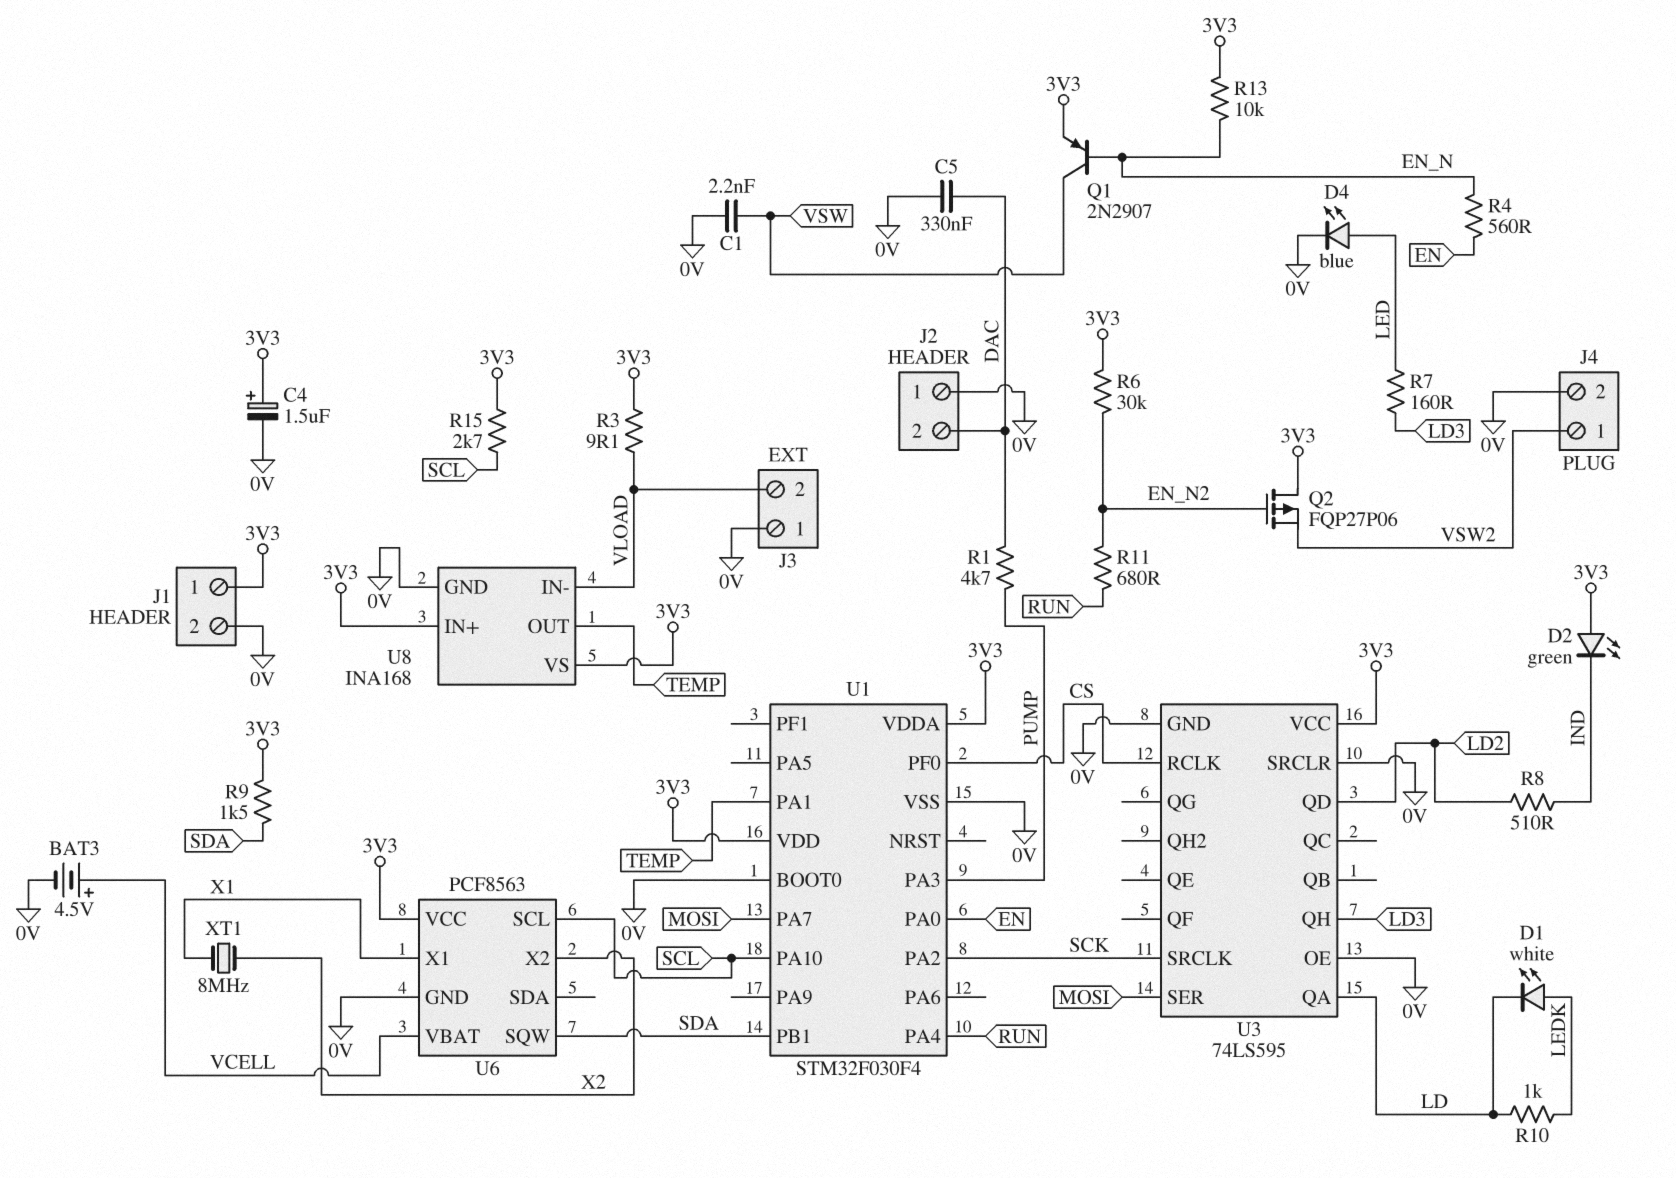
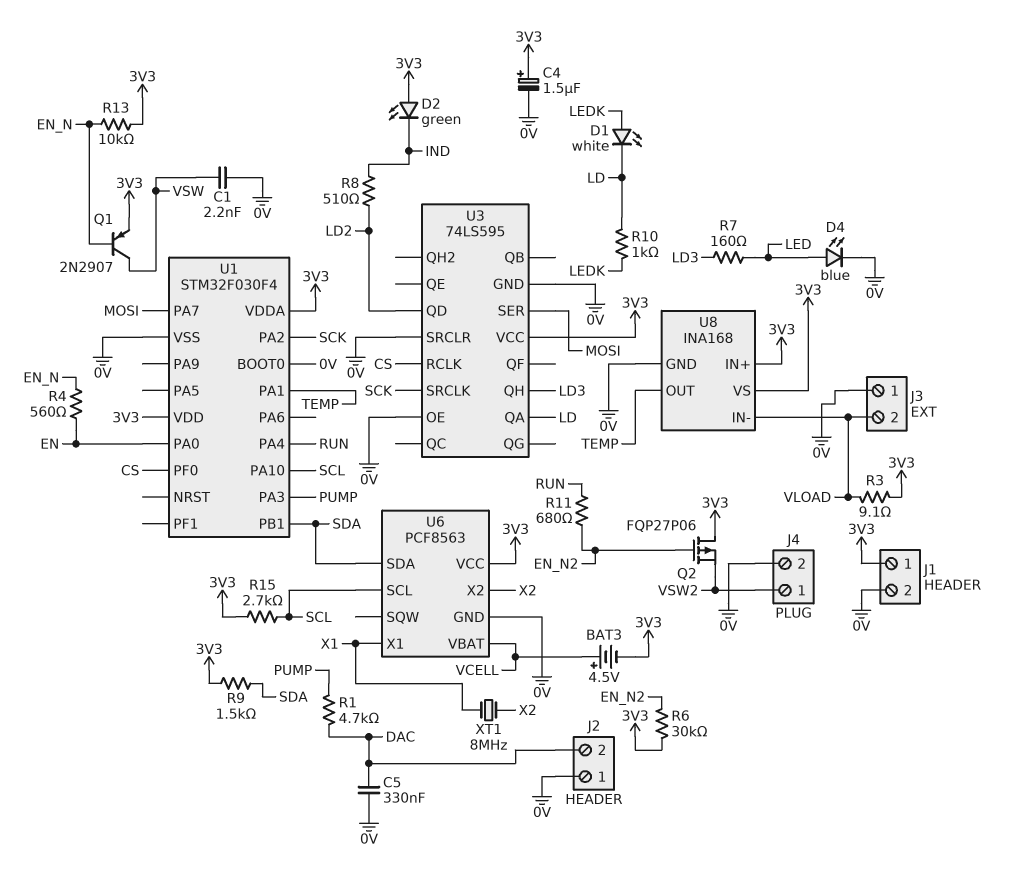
BAT3: 4.5V (plus VCELL, minus 0V) -> 4.5V (plus VCELL, minus 3V3)
U6 pin SDA: none -> SDA
U6 pin SQW: SDA -> none

